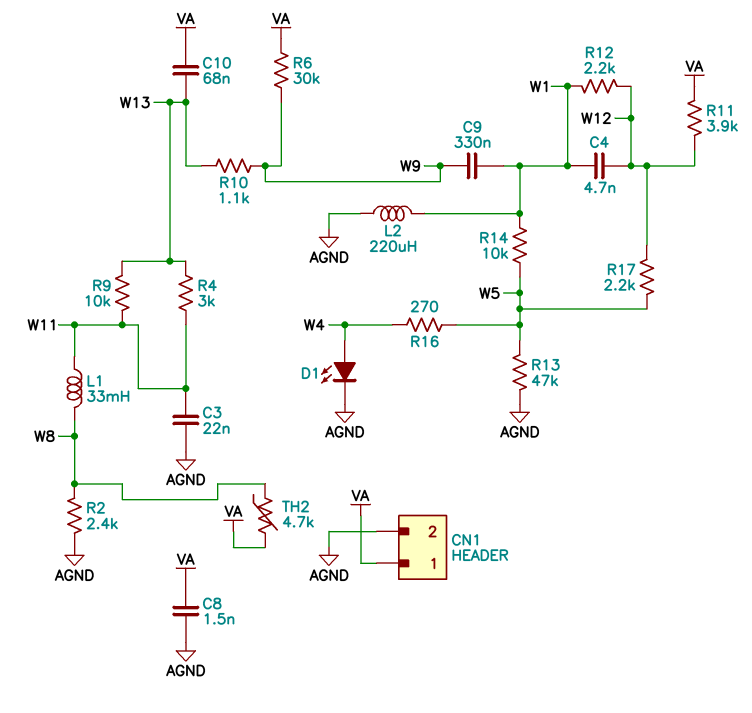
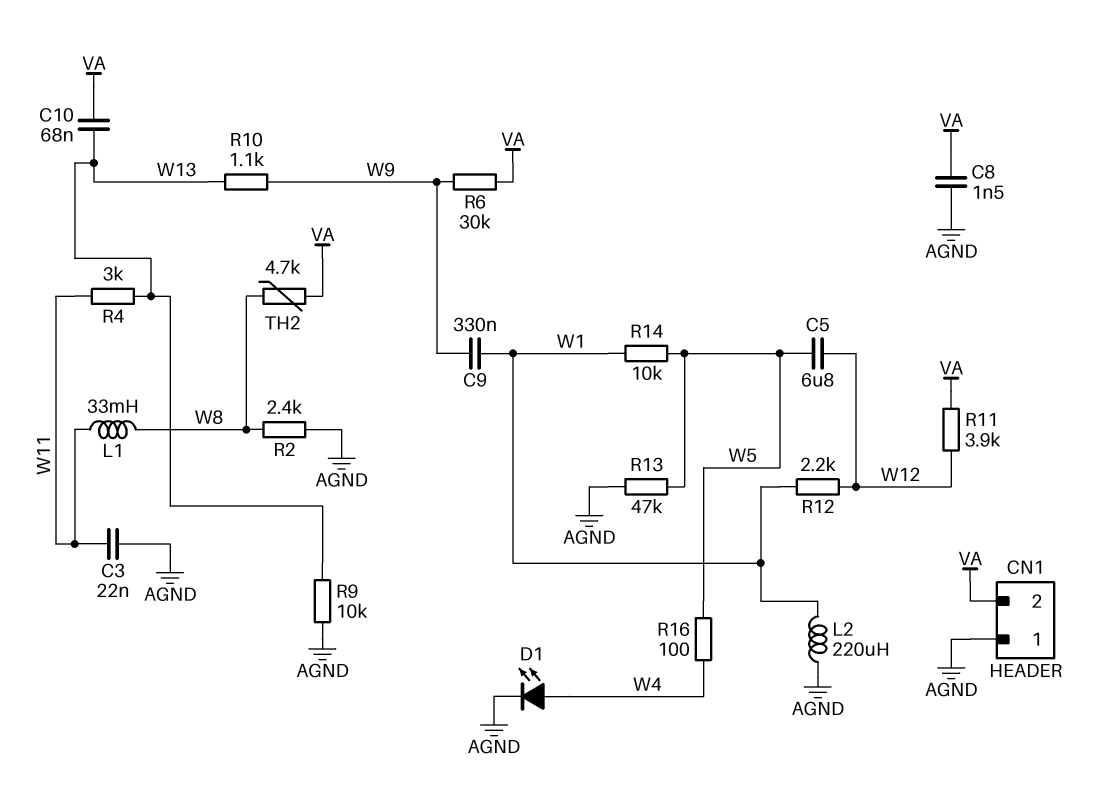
C4: 4.7nF (W1, W12) -> none
C5: none -> 6.8uF (W5, W12)
CN1 pin 1: VA -> AGND
CN1 pin 2: AGND -> VA
R9: 10k (W11, W13) -> 10k (AGND, W13)
R16: 270 (W4, W5) -> 100 (W4, W5)
R17: 2.2k (W5, W12) -> none

